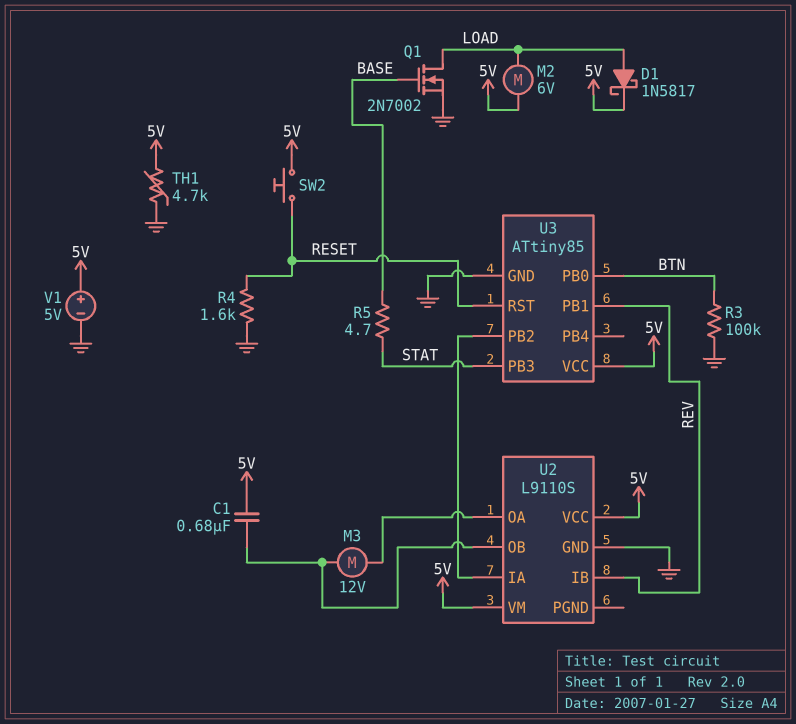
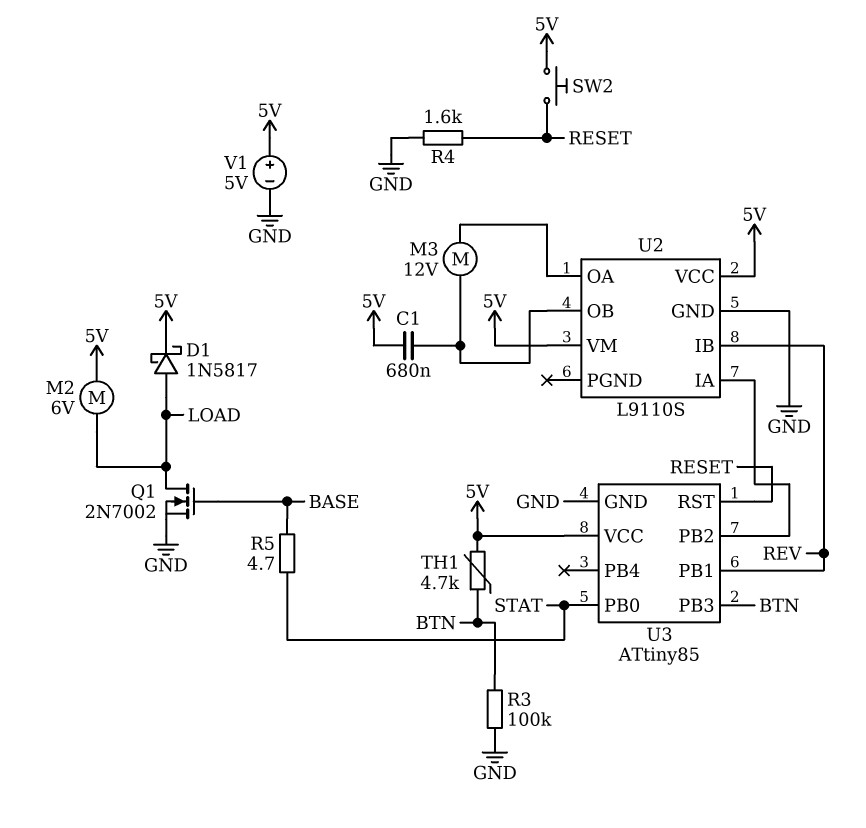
TH1: 4.7k (5V, GND) -> 4.7k (5V, BTN)
U3 pin PB0: BTN -> STAT
U3 pin PB3: STAT -> BTN

